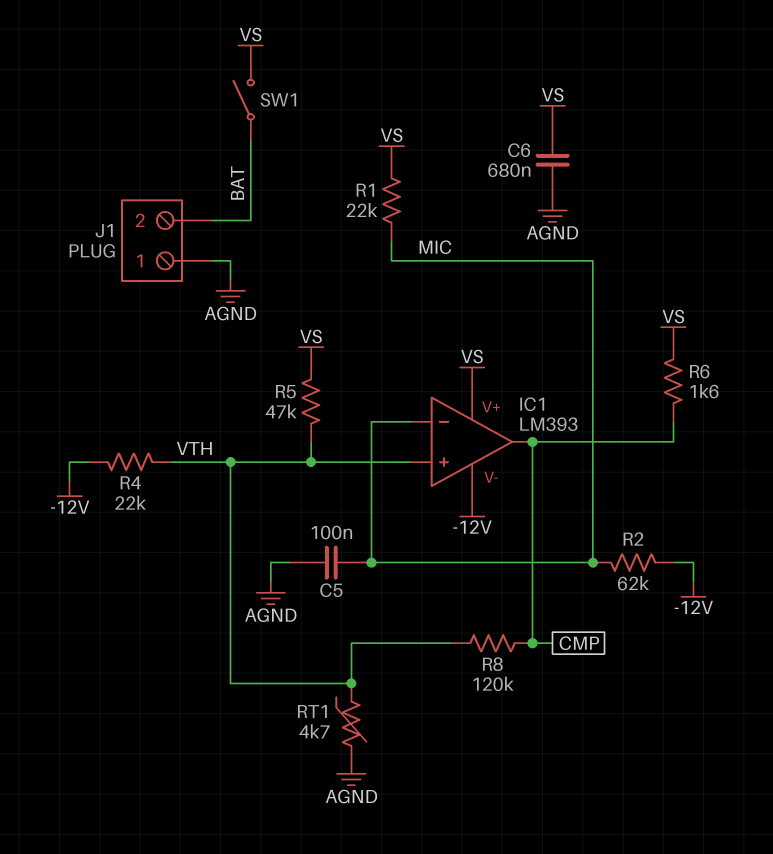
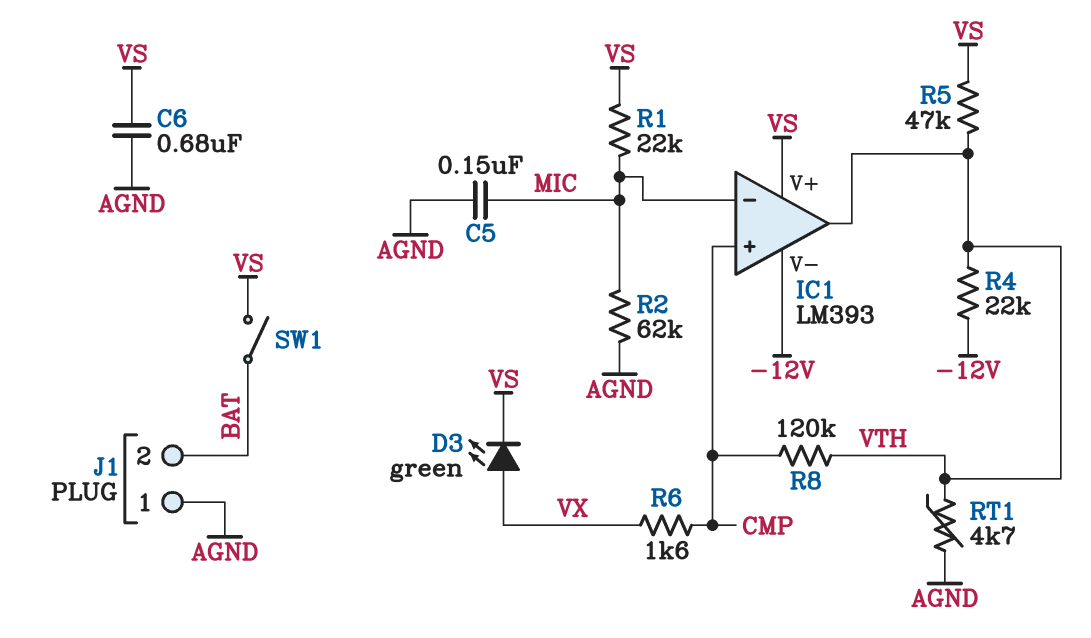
C5: 100nF (AGND, MIC) -> 150nF (AGND, MIC)
D3: none -> LED green (A VX, K VS)
IC1 pin in+: VTH -> CMP
IC1 pin out: CMP -> VTH
R2: 62k (-12V, MIC) -> 62k (AGND, MIC)
R6: 1.6k (CMP, VS) -> 1.6k (CMP, VX)

